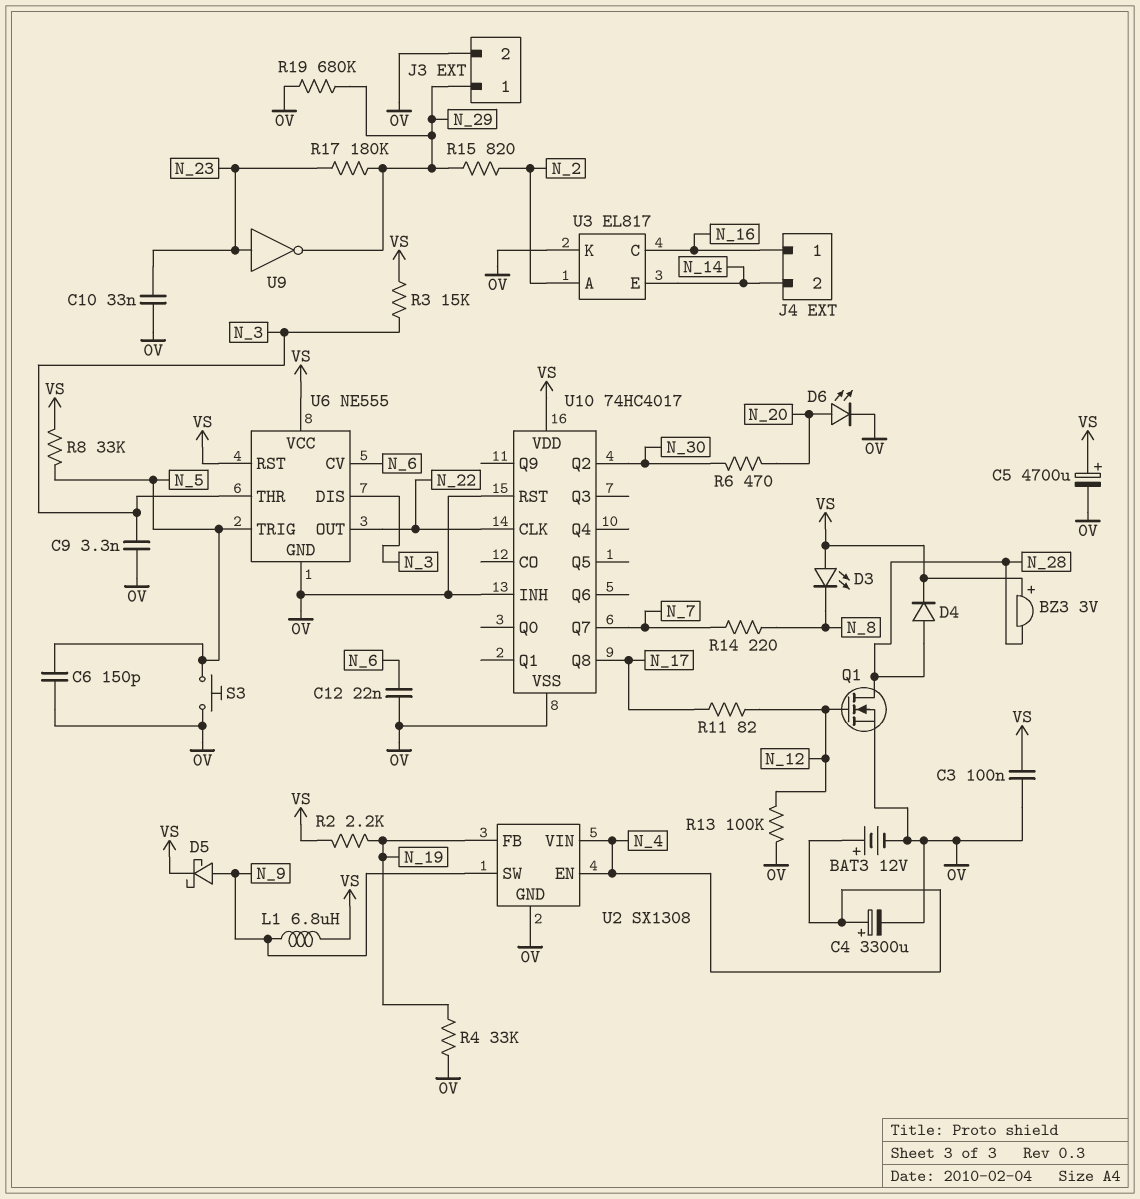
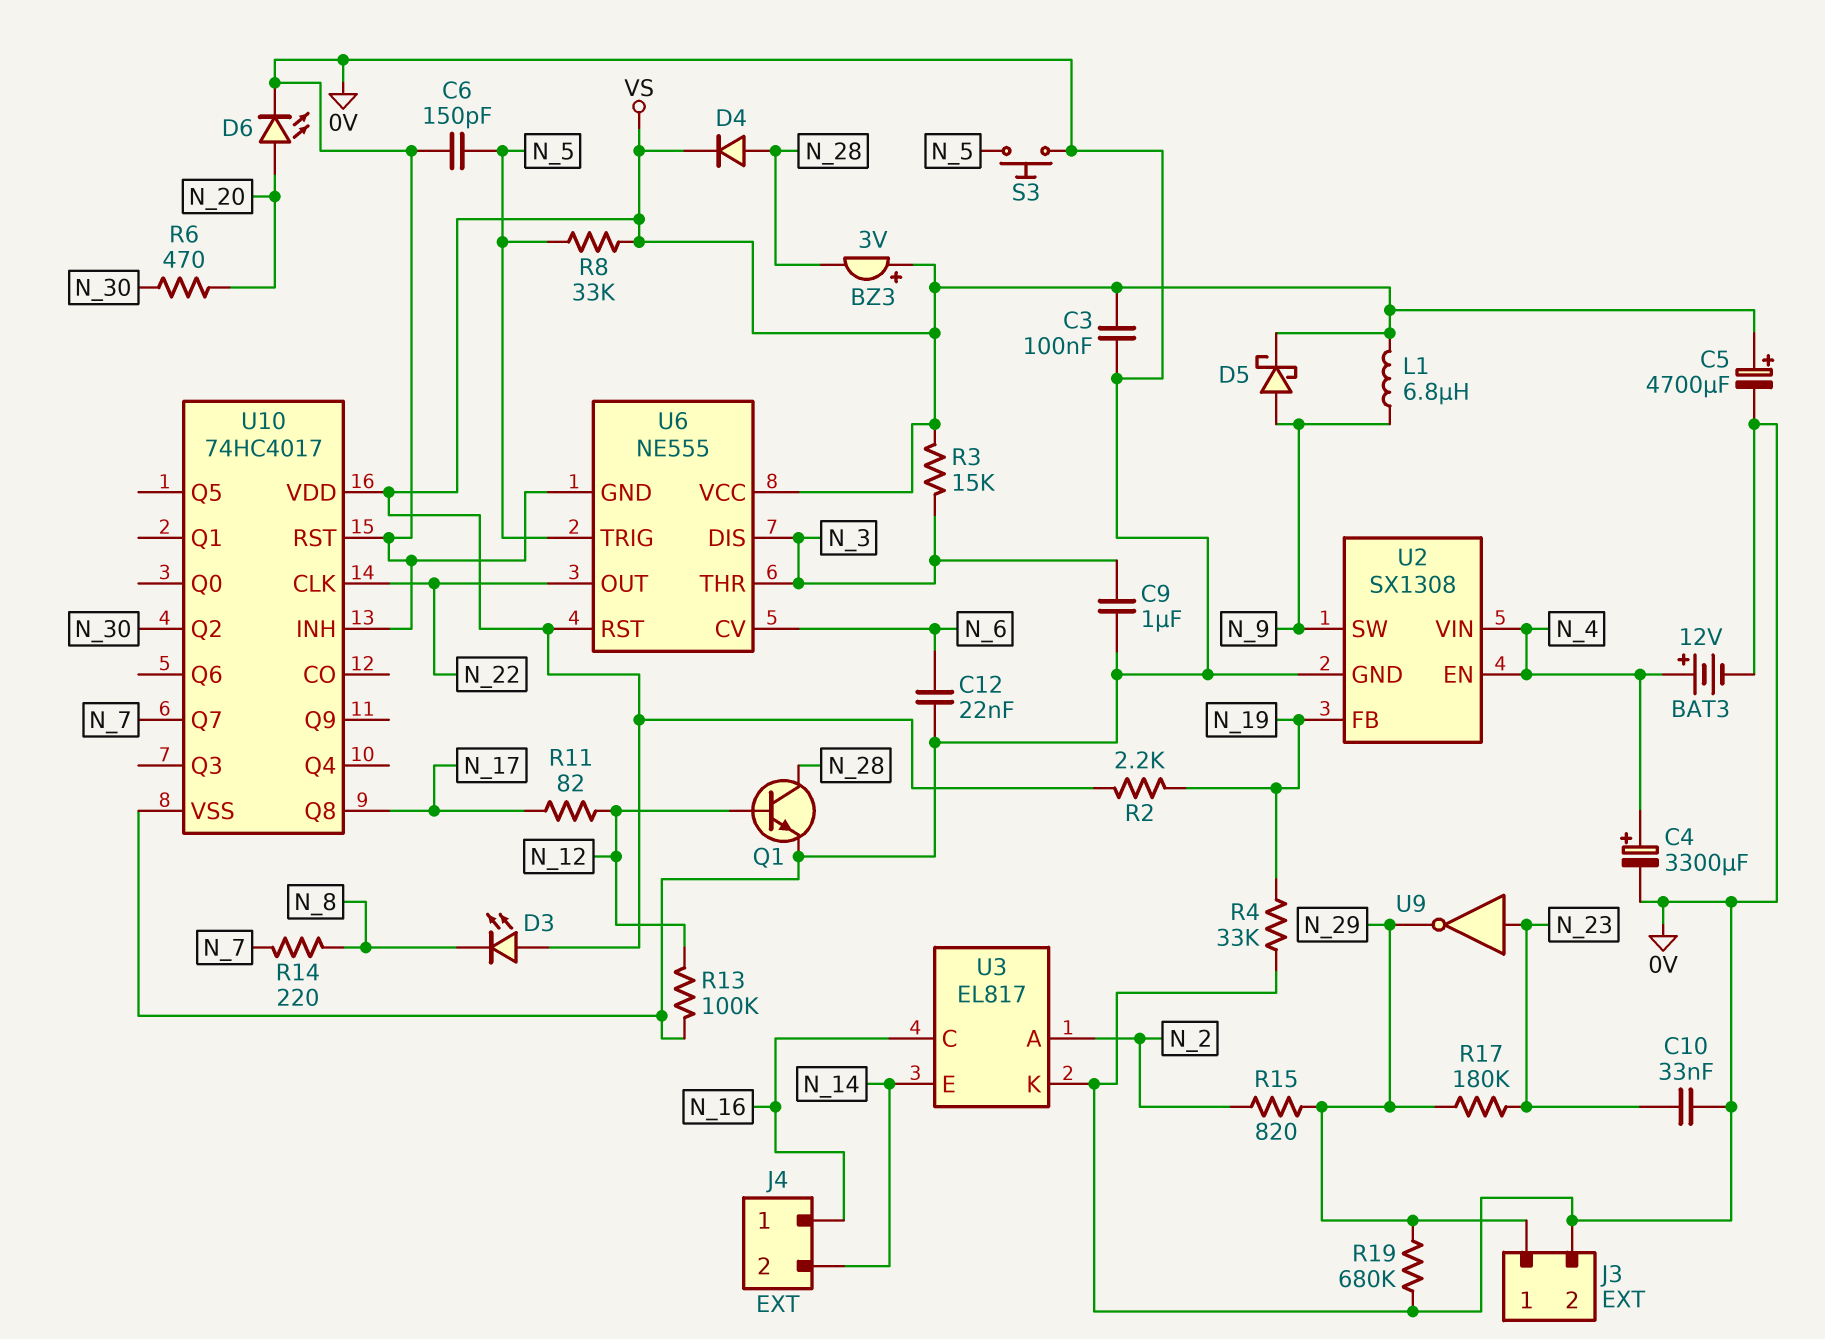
C9: 3.3nF (0V, N_3) -> 1uF (0V, N_3)
Q1: NMOS (G N_12, D N_28, S 0V) -> NPN (B N_12, C N_28, E 0V)

